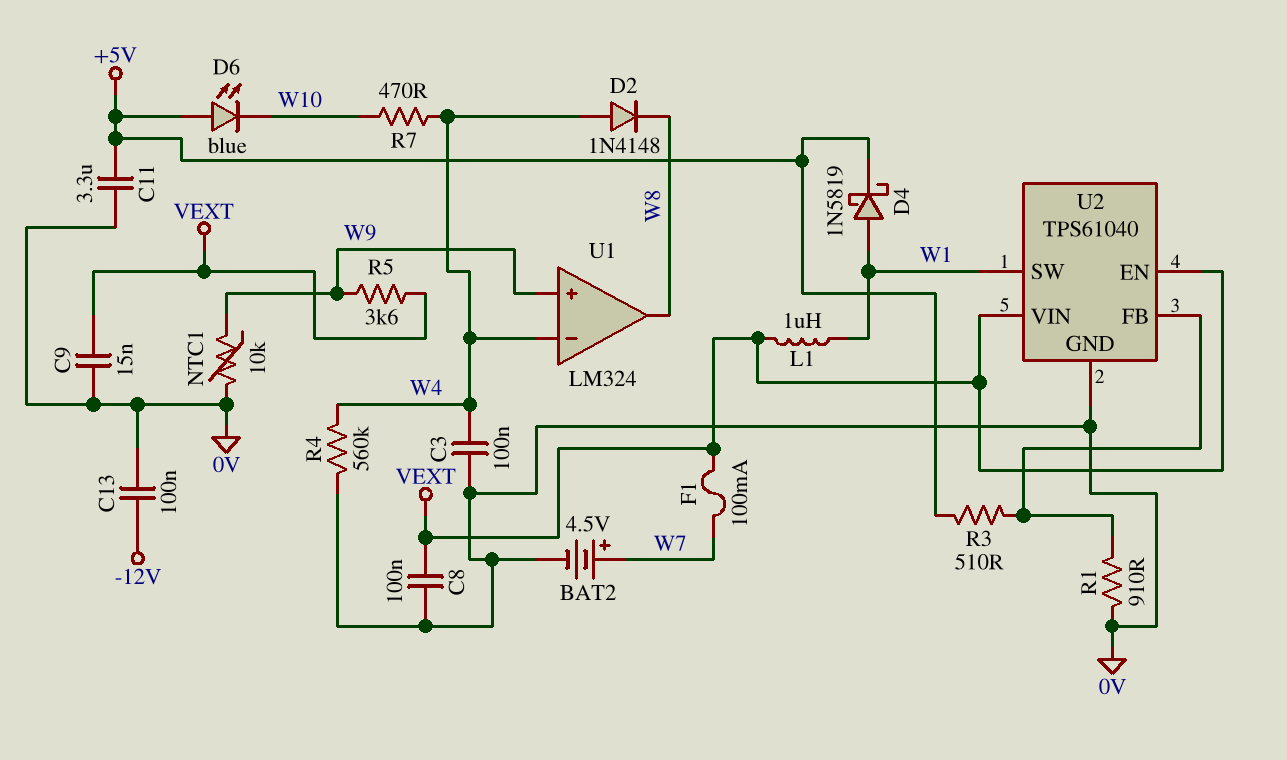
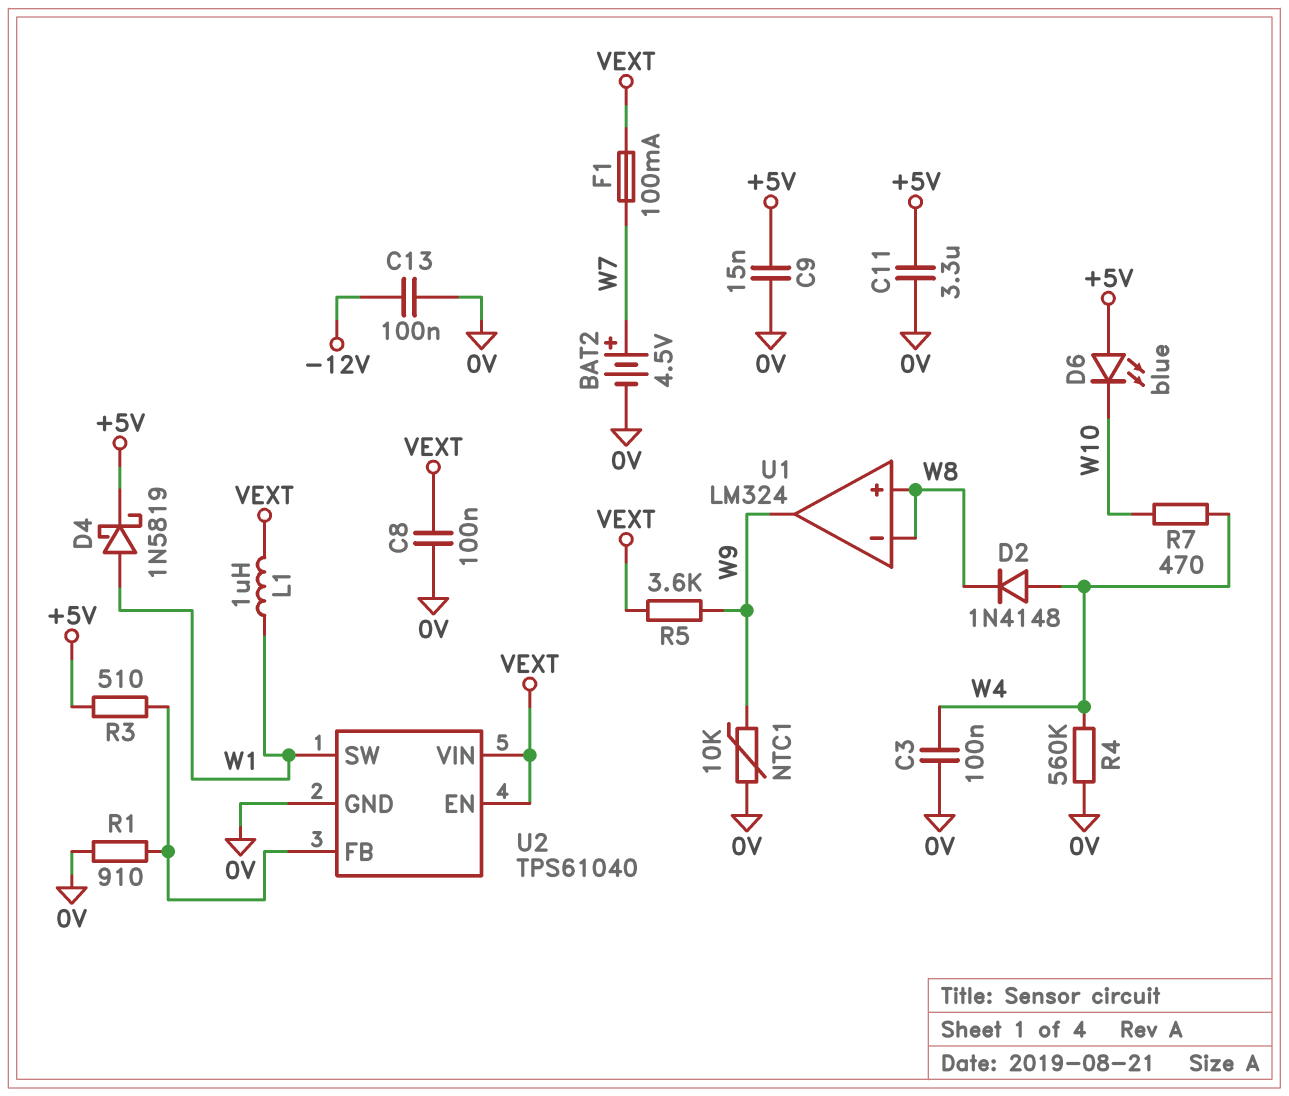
C9: 15nF (0V, VEXT) -> 15nF (+5V, 0V)
U1 pin in+: W9 -> W8
U1 pin in-: W4 -> W8
U1 pin out: W8 -> W9

